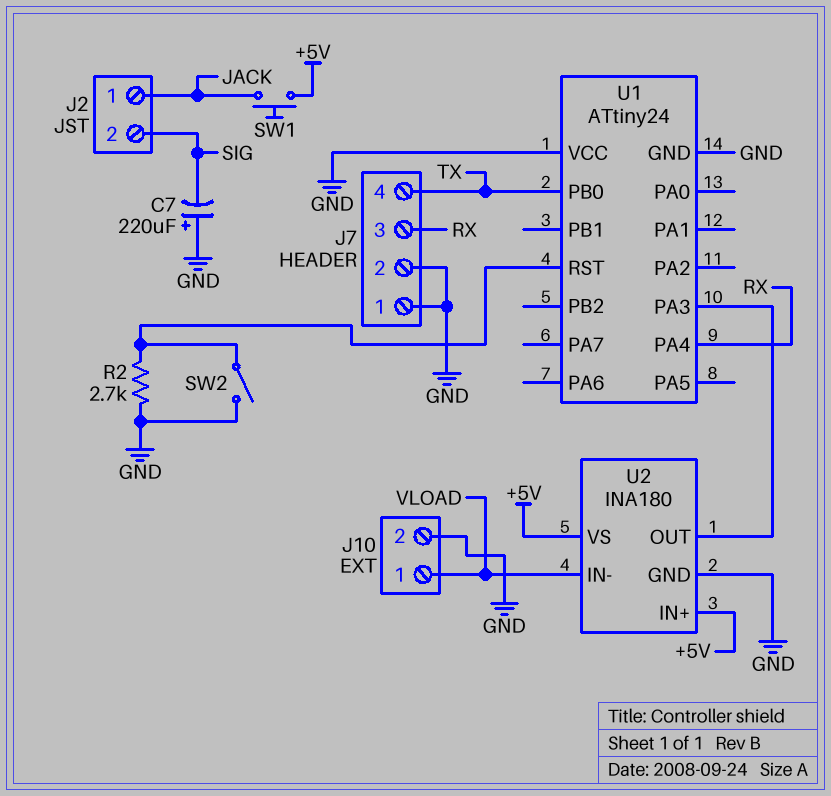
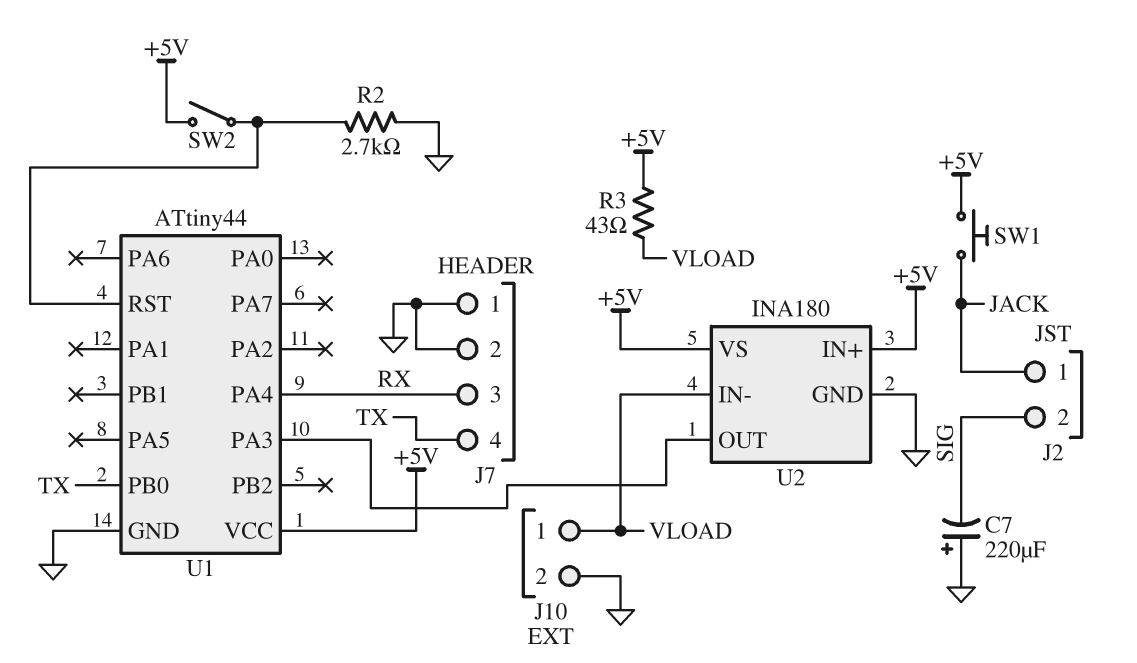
R3: none -> 43 (+5V, VLOAD)
SW2: switch (GND, U1/RST) -> switch (+5V, U1/RST)
U1: ATtiny24 -> ATtiny44
U1 pin VCC: GND -> +5V

